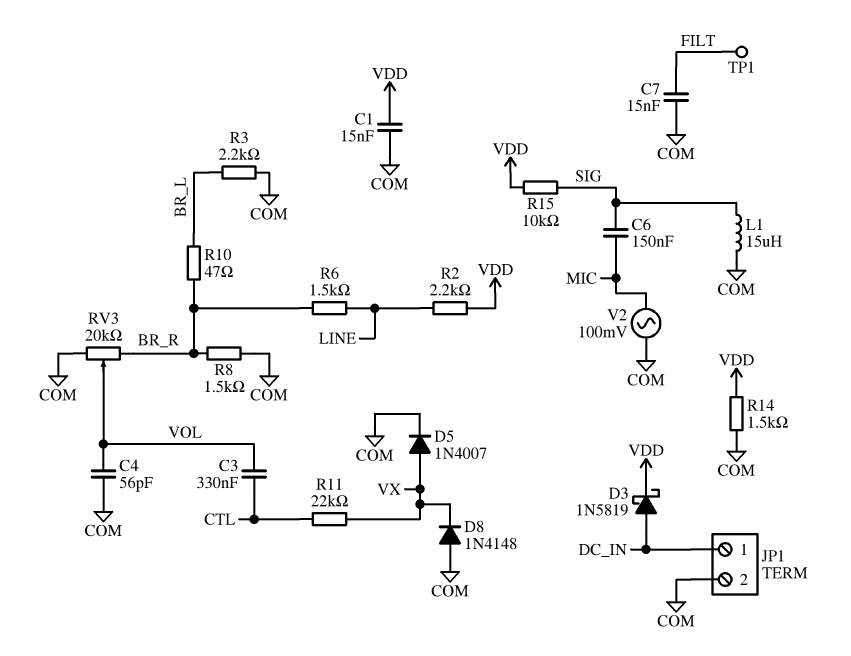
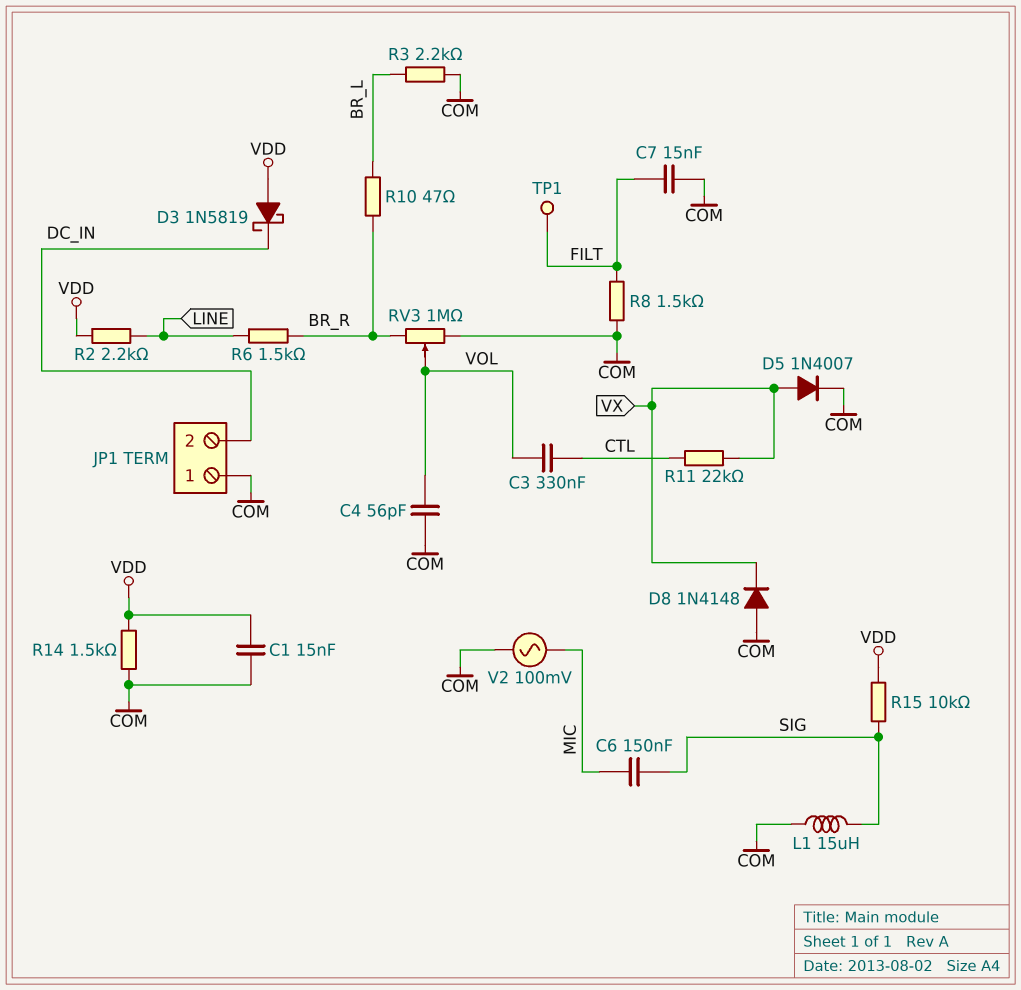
D3: schottky 1N5819 (A DC_IN, K VDD) -> schottky 1N5819 (A VDD, K DC_IN)
JP1 pin 1: DC_IN -> COM
JP1 pin 2: COM -> DC_IN
R8: 1.5k (BR_R, COM) -> 1.5k (COM, FILT)
RV3: 20k (BR_R, COM, wiper VOL) -> 1M (BR_R, COM, wiper VOL)

